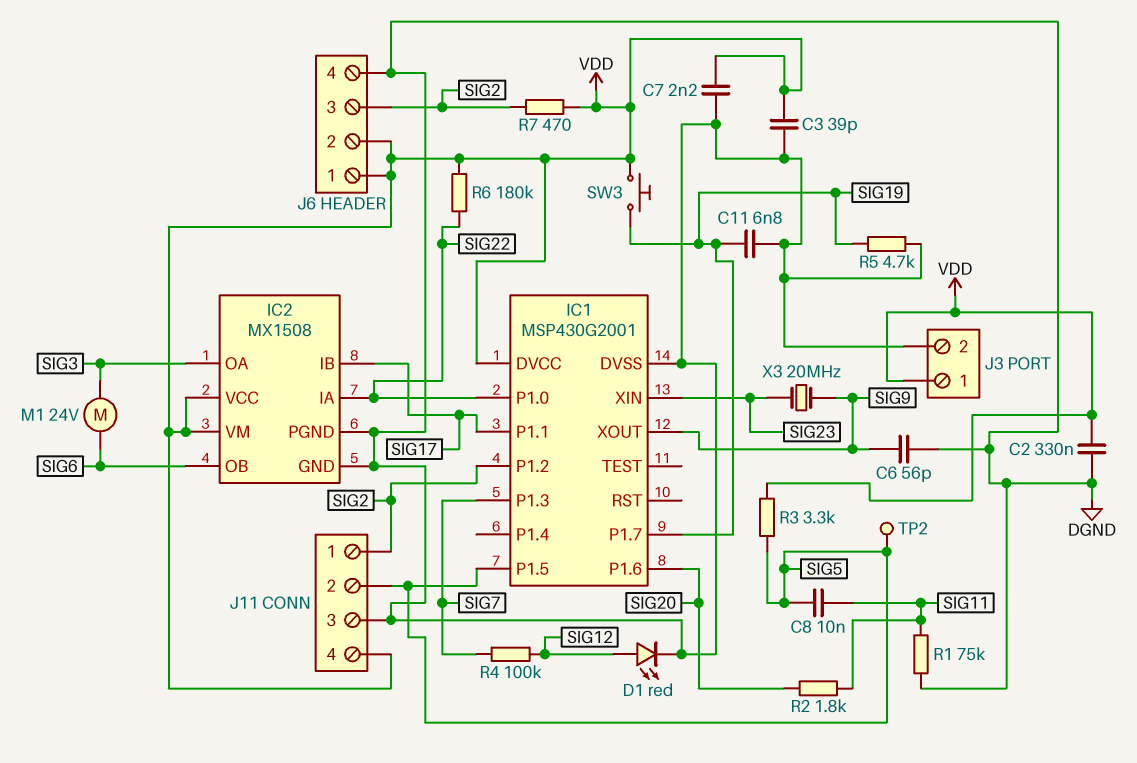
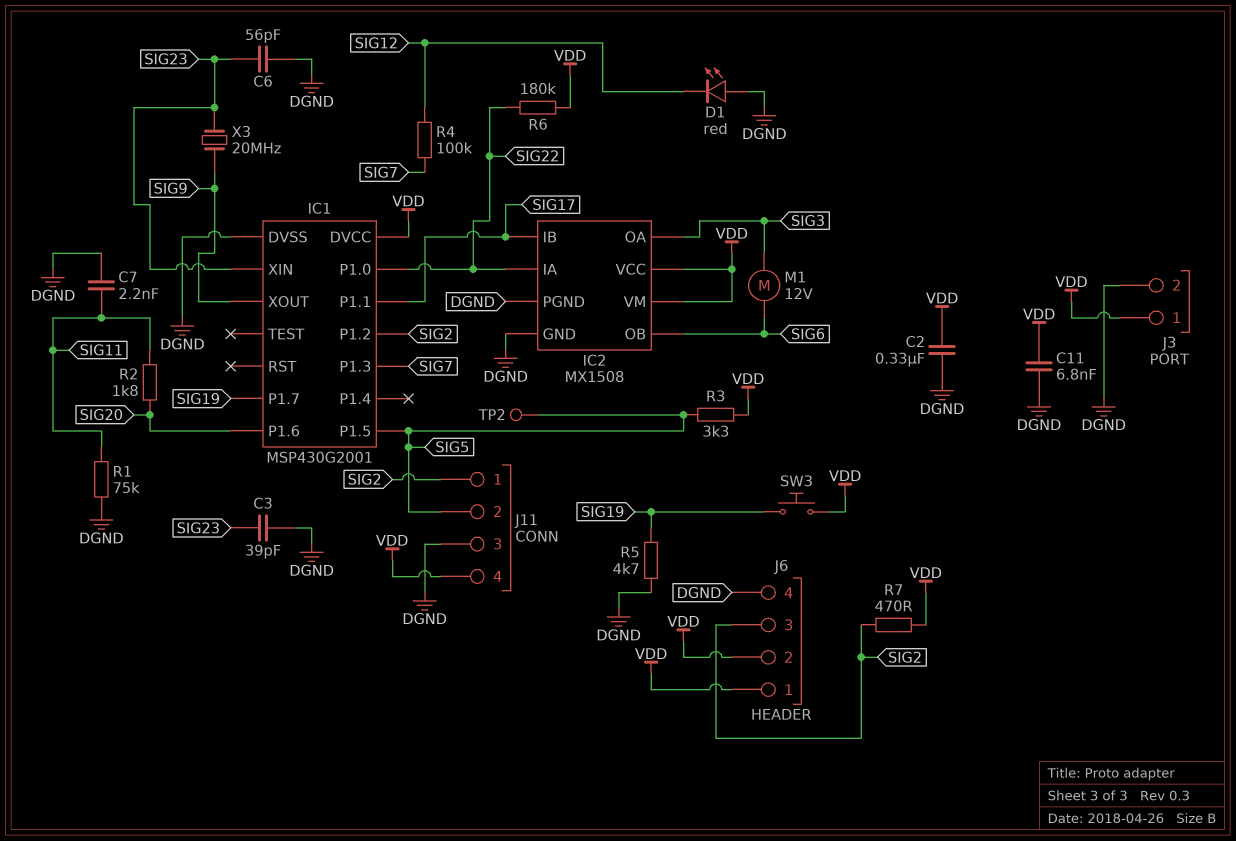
C3: 39pF (DGND, VDD) -> 39pF (DGND, SIG23)
C6: 56pF (DGND, SIG9) -> 56pF (DGND, SIG23)
C7: 2.2nF (DGND, VDD) -> 2.2nF (DGND, SIG11)
C8: 10nF (SIG5, SIG11) -> none
C11: 6.8nF (DGND, SIG19) -> 6.8nF (DGND, VDD)
D1: LED red (A SIG12, K DGND) -> LED red (A DGND, K SIG12)
M1: motor 24V (SIG3, SIG6) -> motor 12V (SIG3, SIG6)

